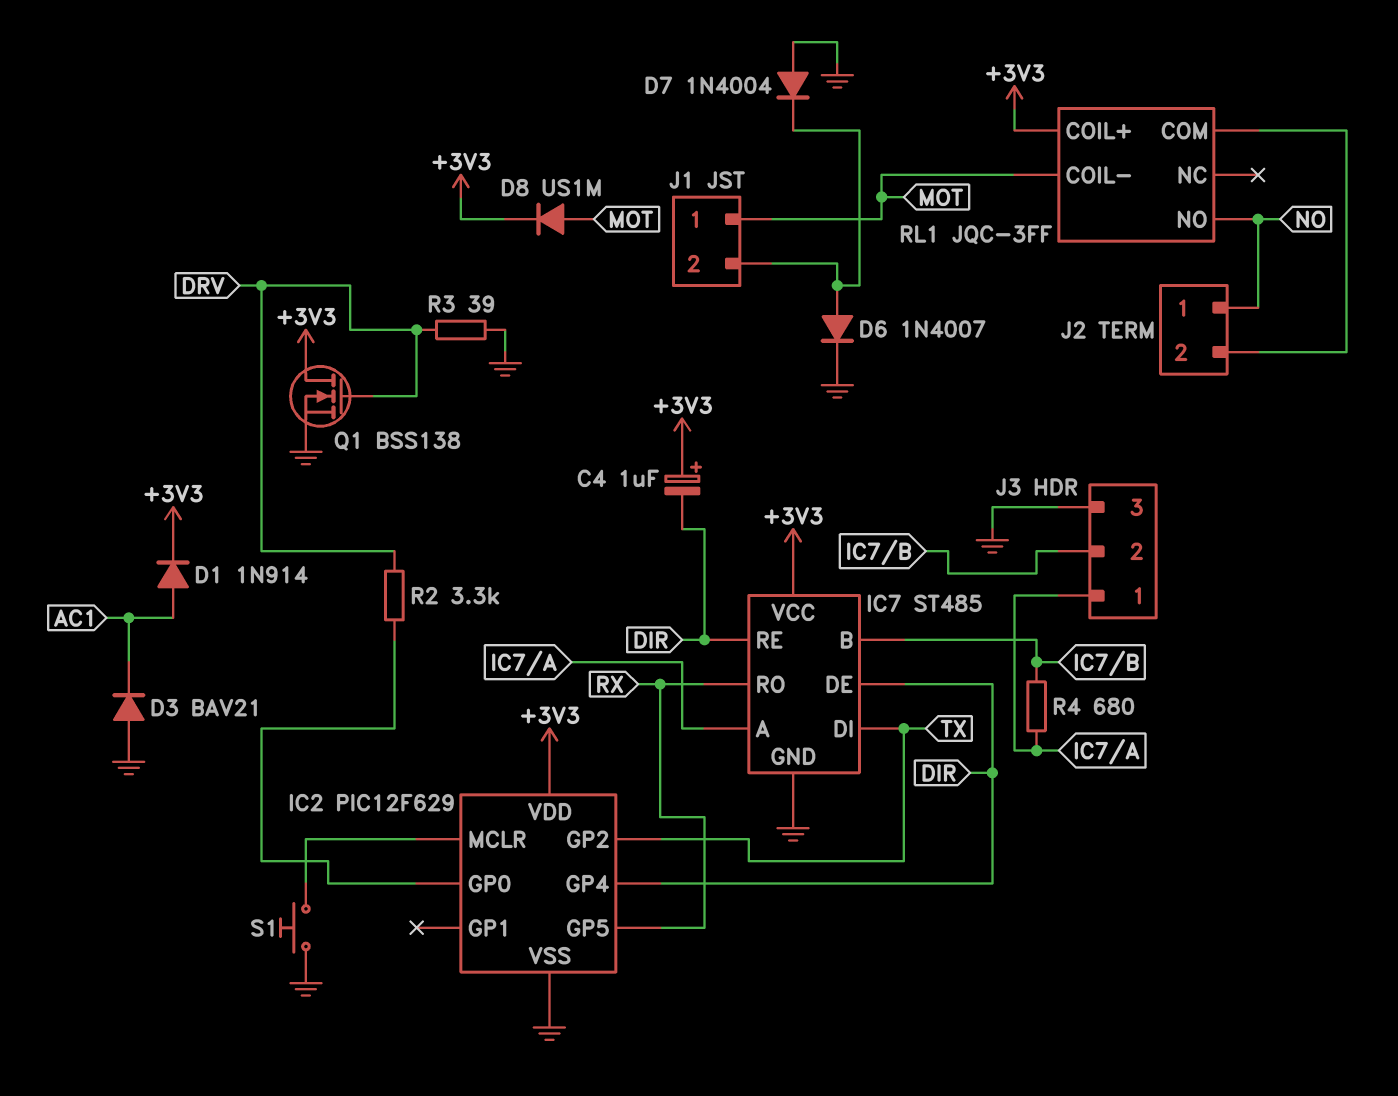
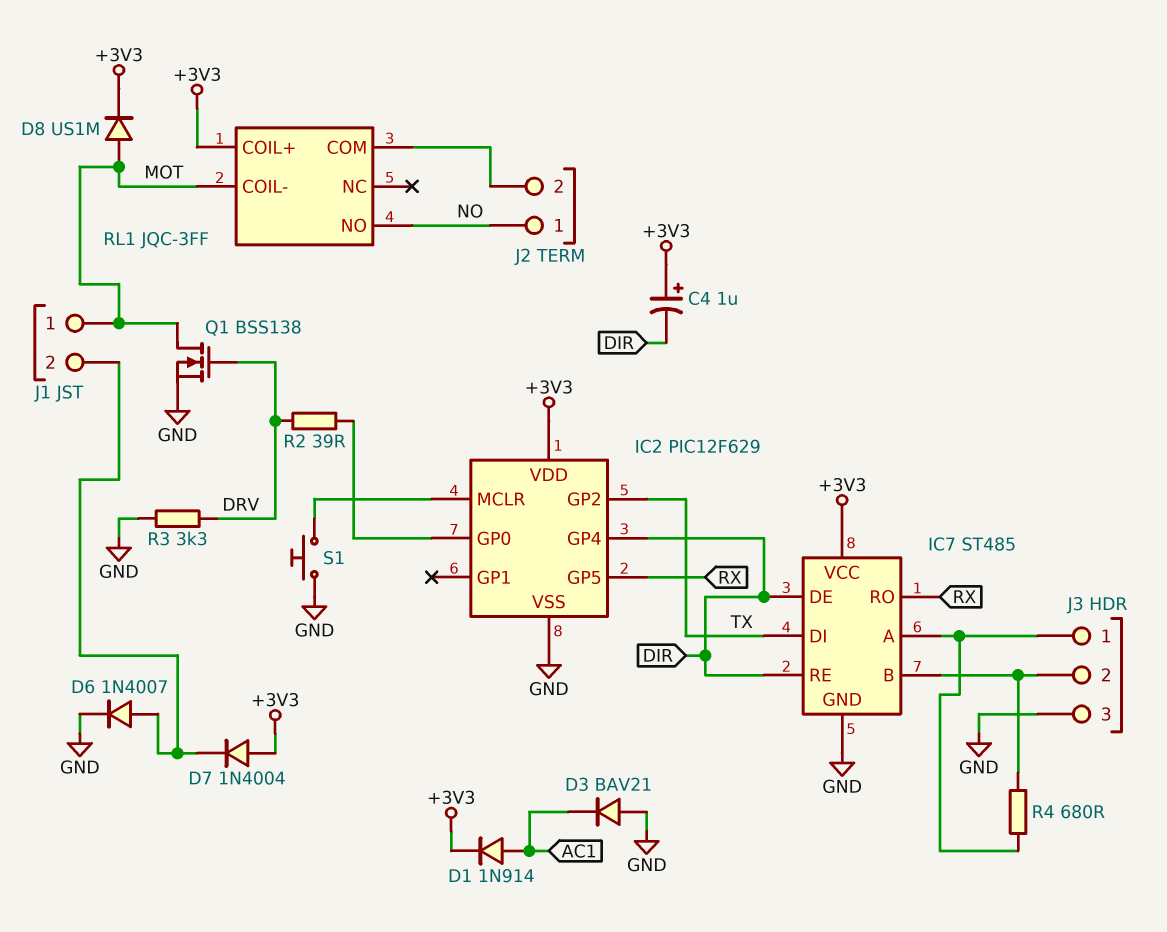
D7: diode 1N4004 (A GND, K J1/2) -> diode 1N4004 (A +3V3, K J1/2)
Q1: NMOS BSS138 (G DRV, D +3V3, S GND) -> NMOS BSS138 (G DRV, D MOT, S GND)
R2: 3.3k (DRV, IC2/GP0) -> 39 (DRV, IC2/GP0)
R3: 39 (DRV, GND) -> 3.3k (DRV, GND)

